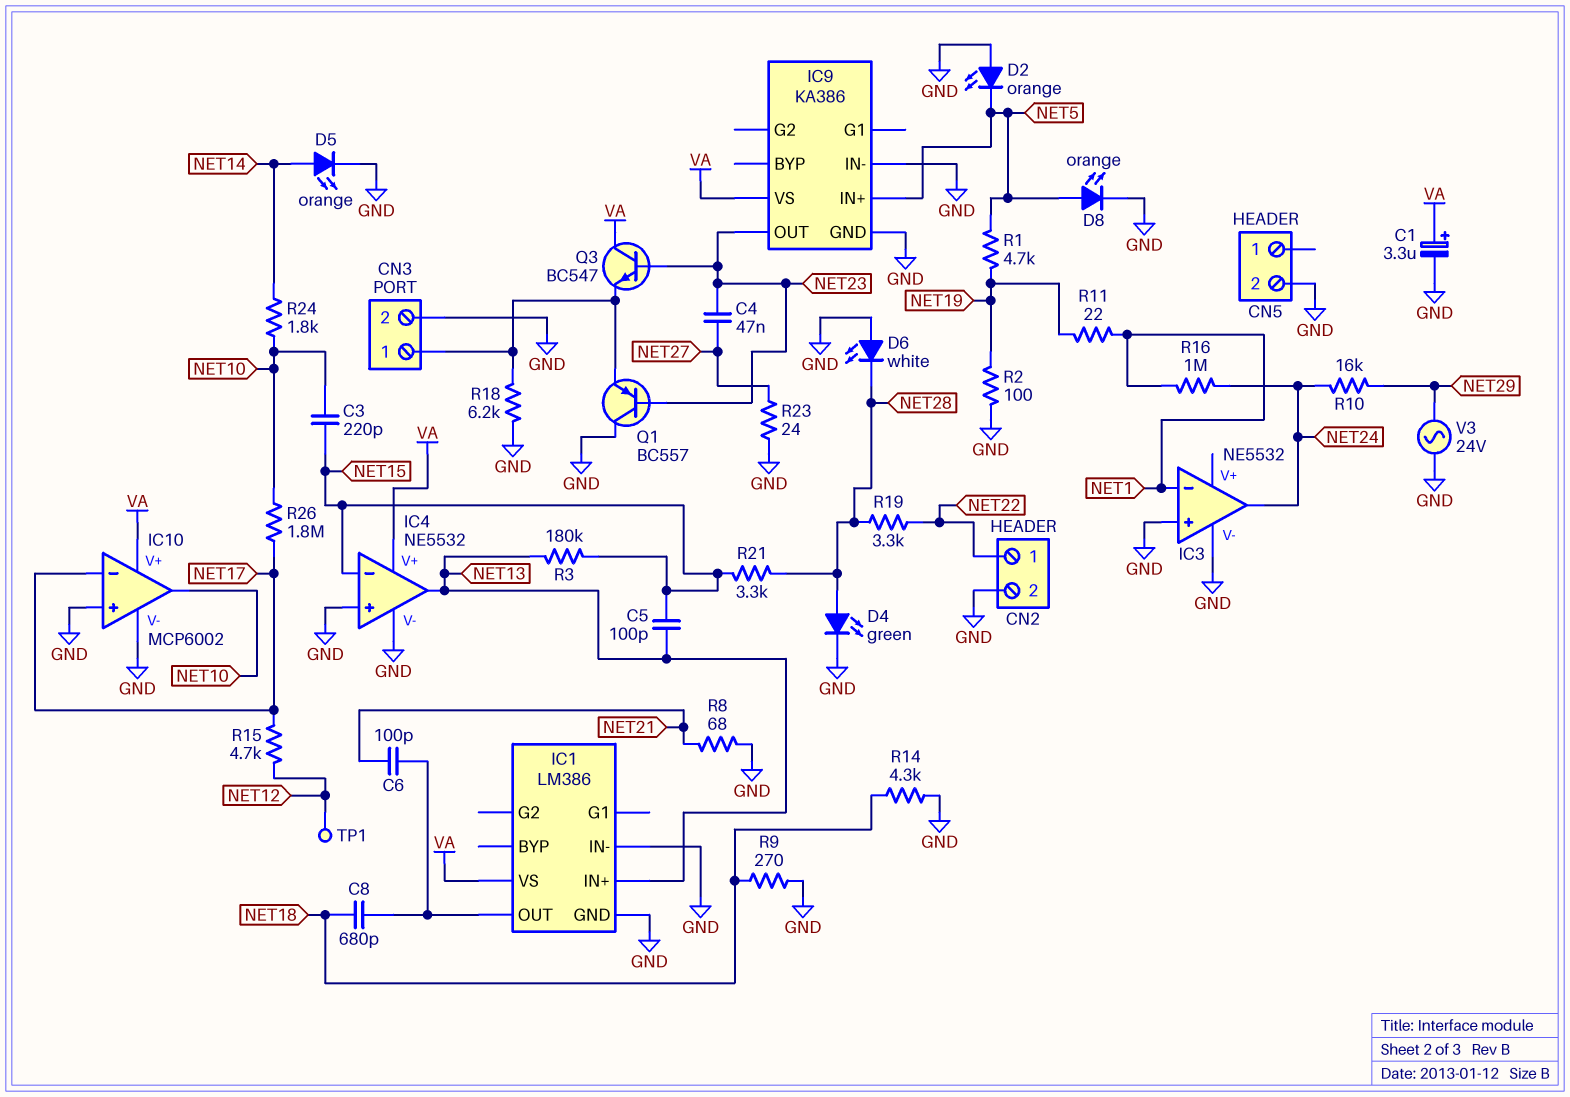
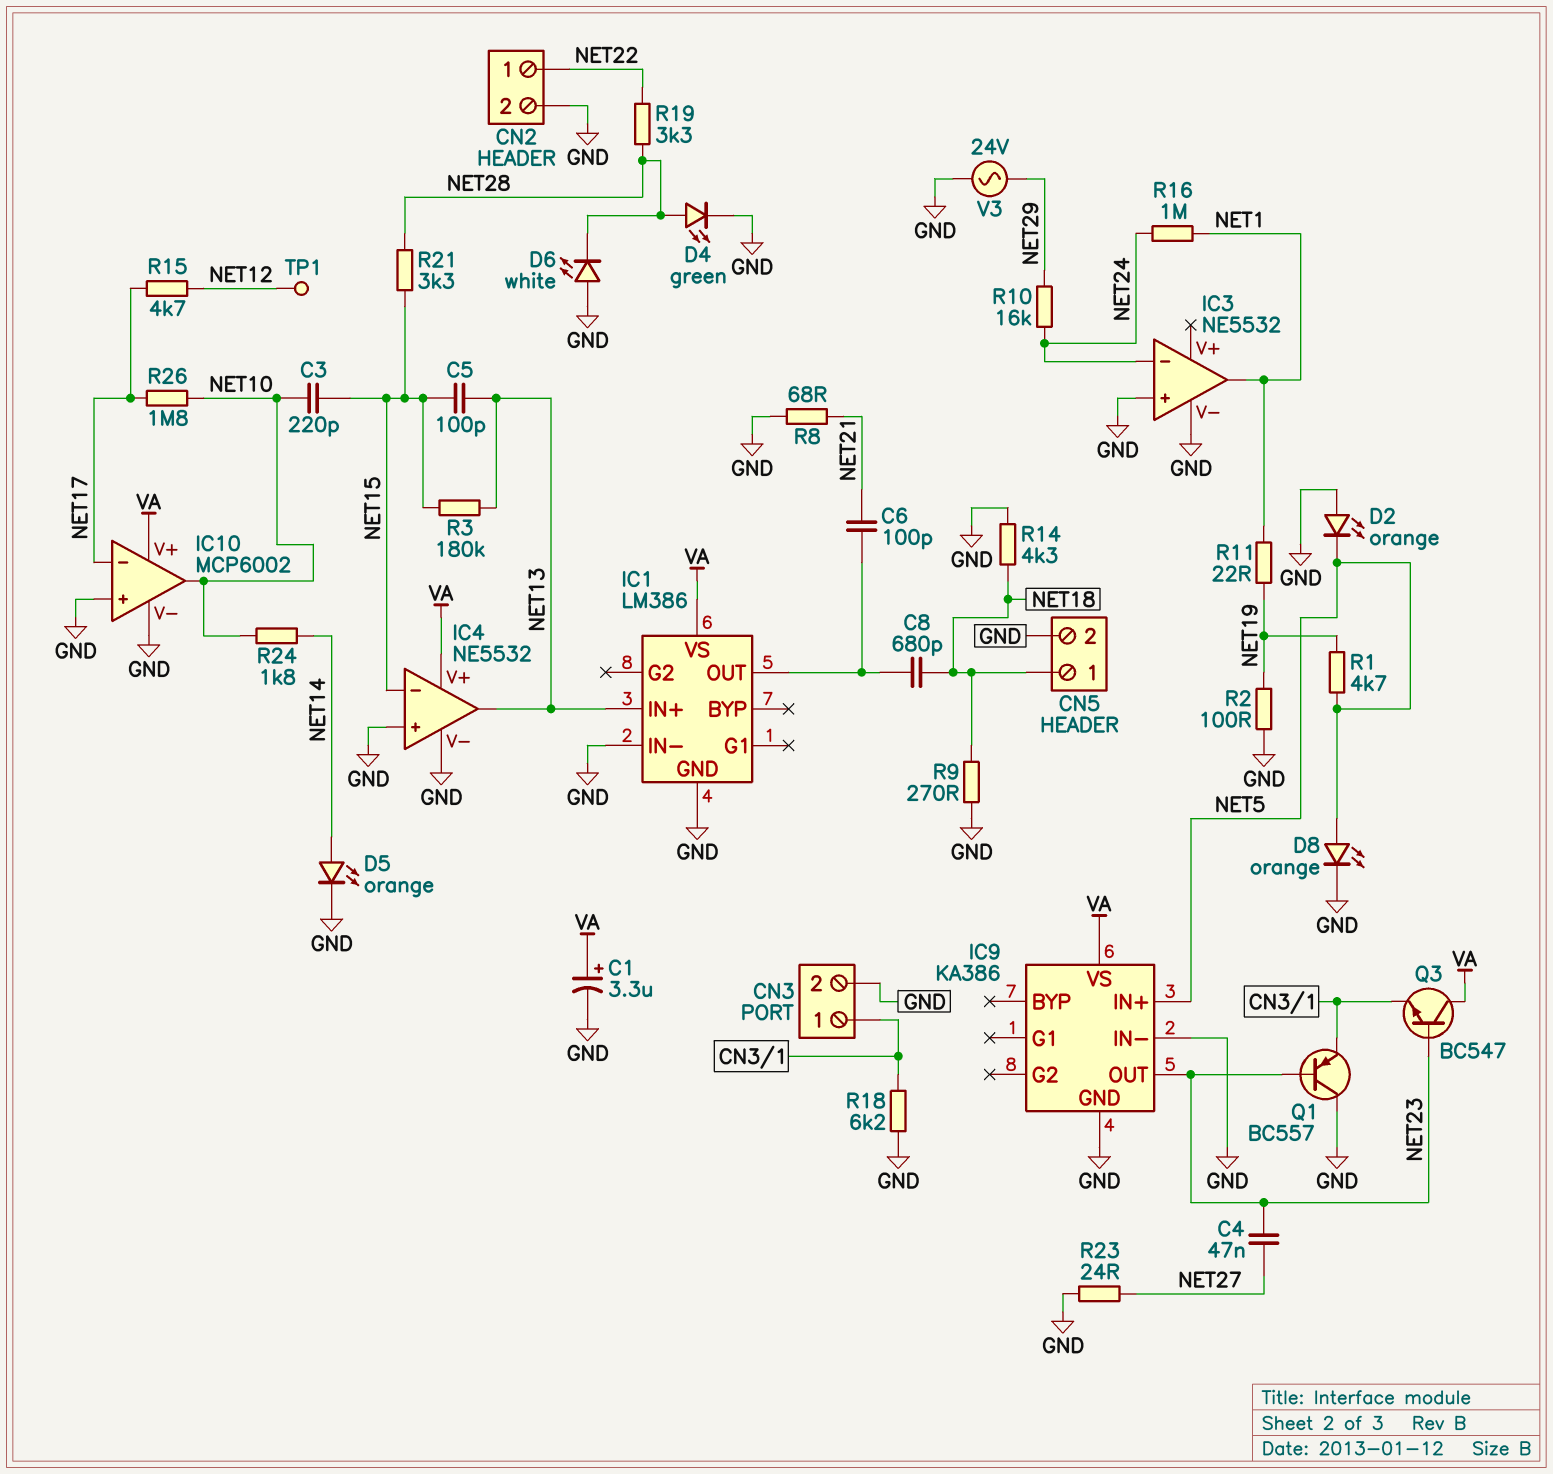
CN5 pin 1: none -> NET18
IC3 pin in-: NET1 -> NET24
IC3 pin out: NET24 -> NET1

